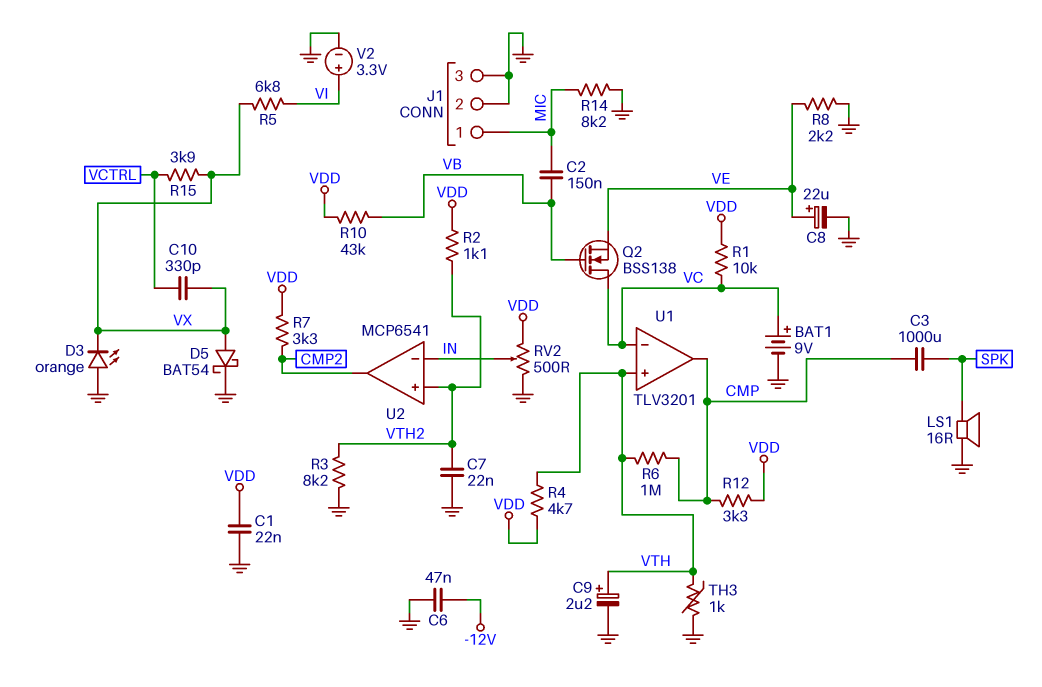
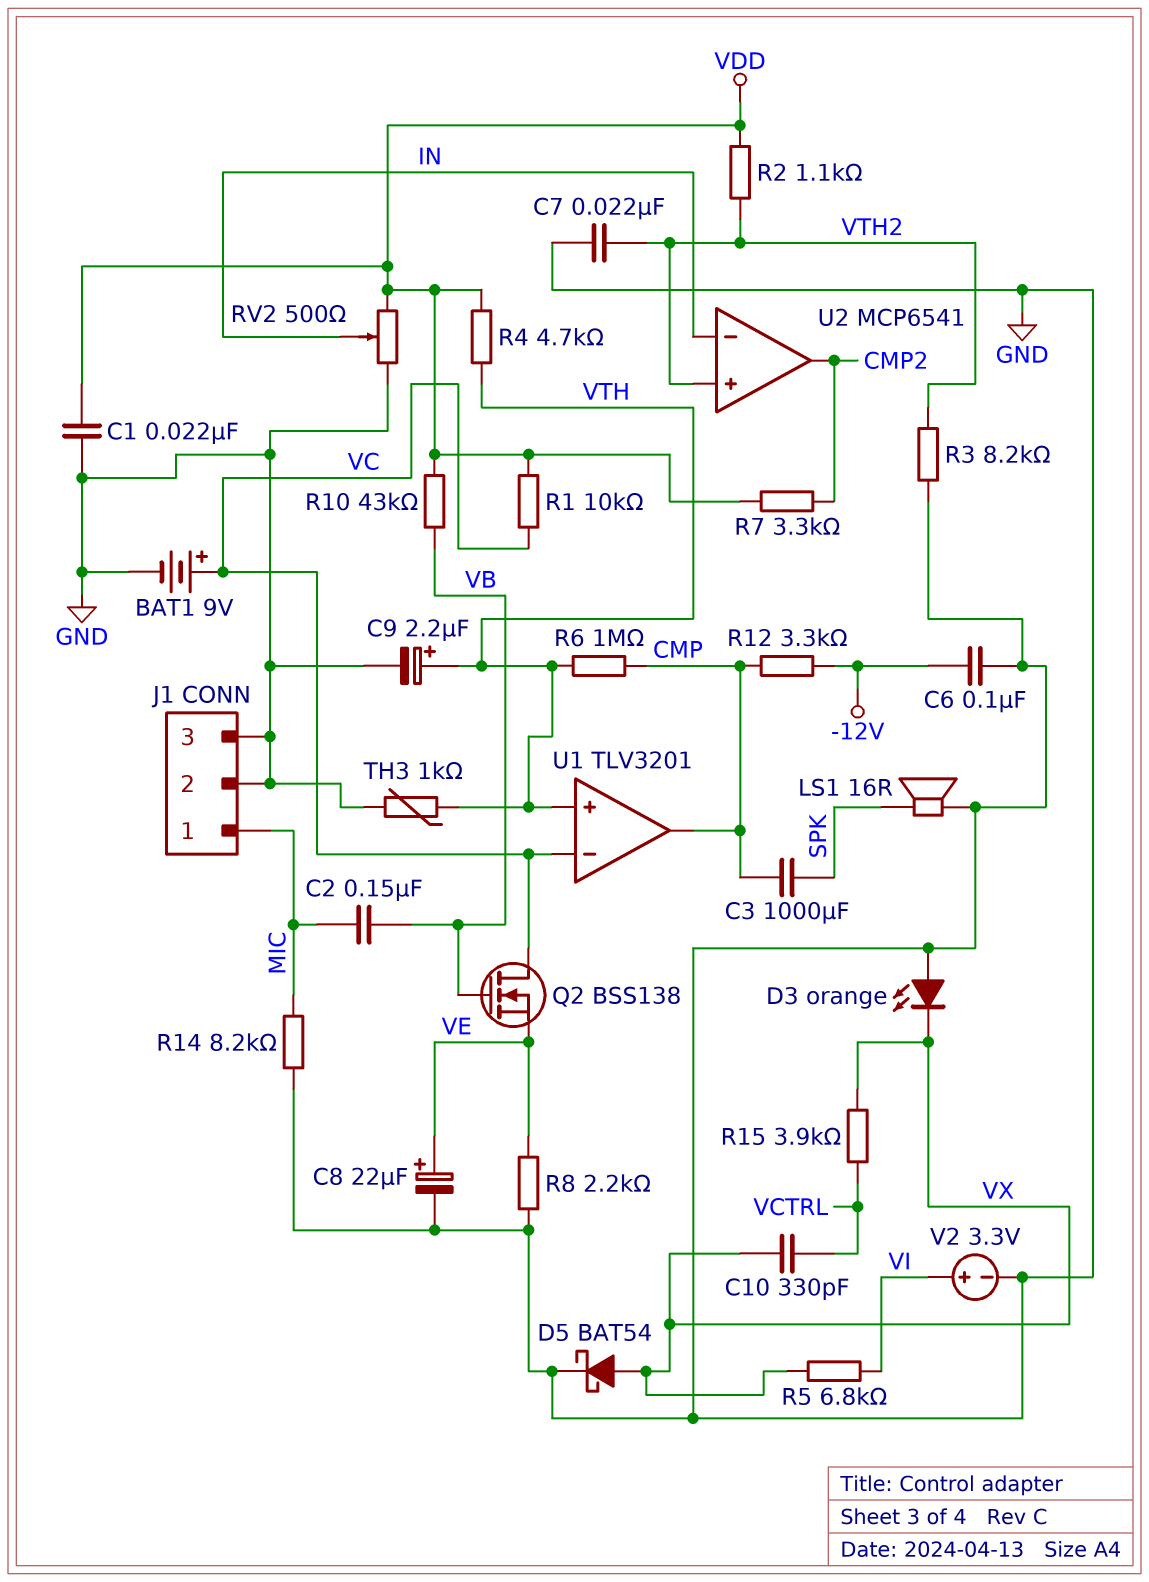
C6: 47nF (-12V, GND) -> 100nF (-12V, GND)
R12: 3.3k (CMP, VDD) -> 3.3k (-12V, CMP)

